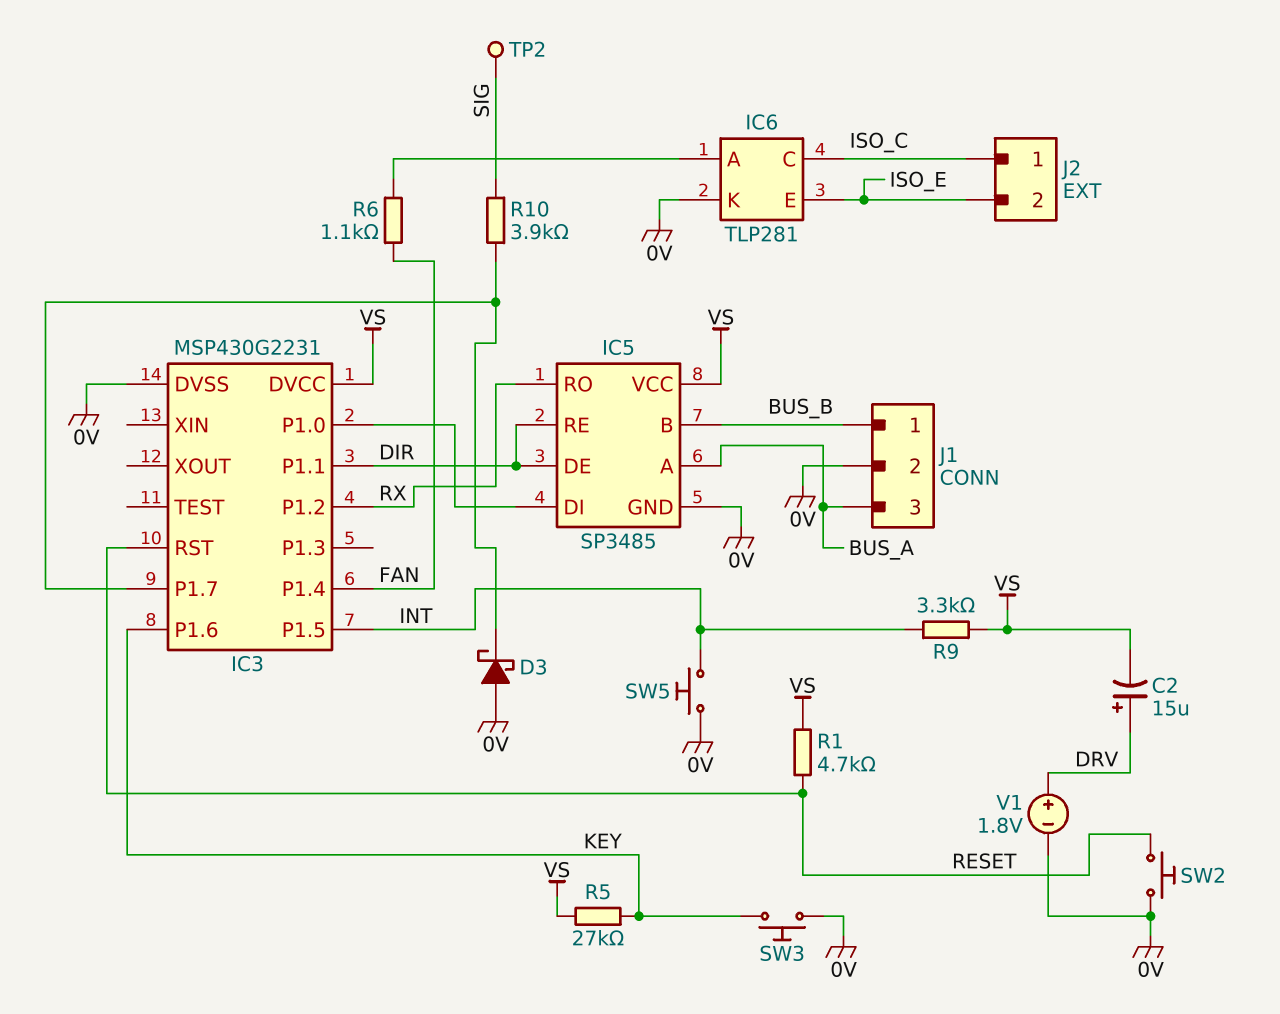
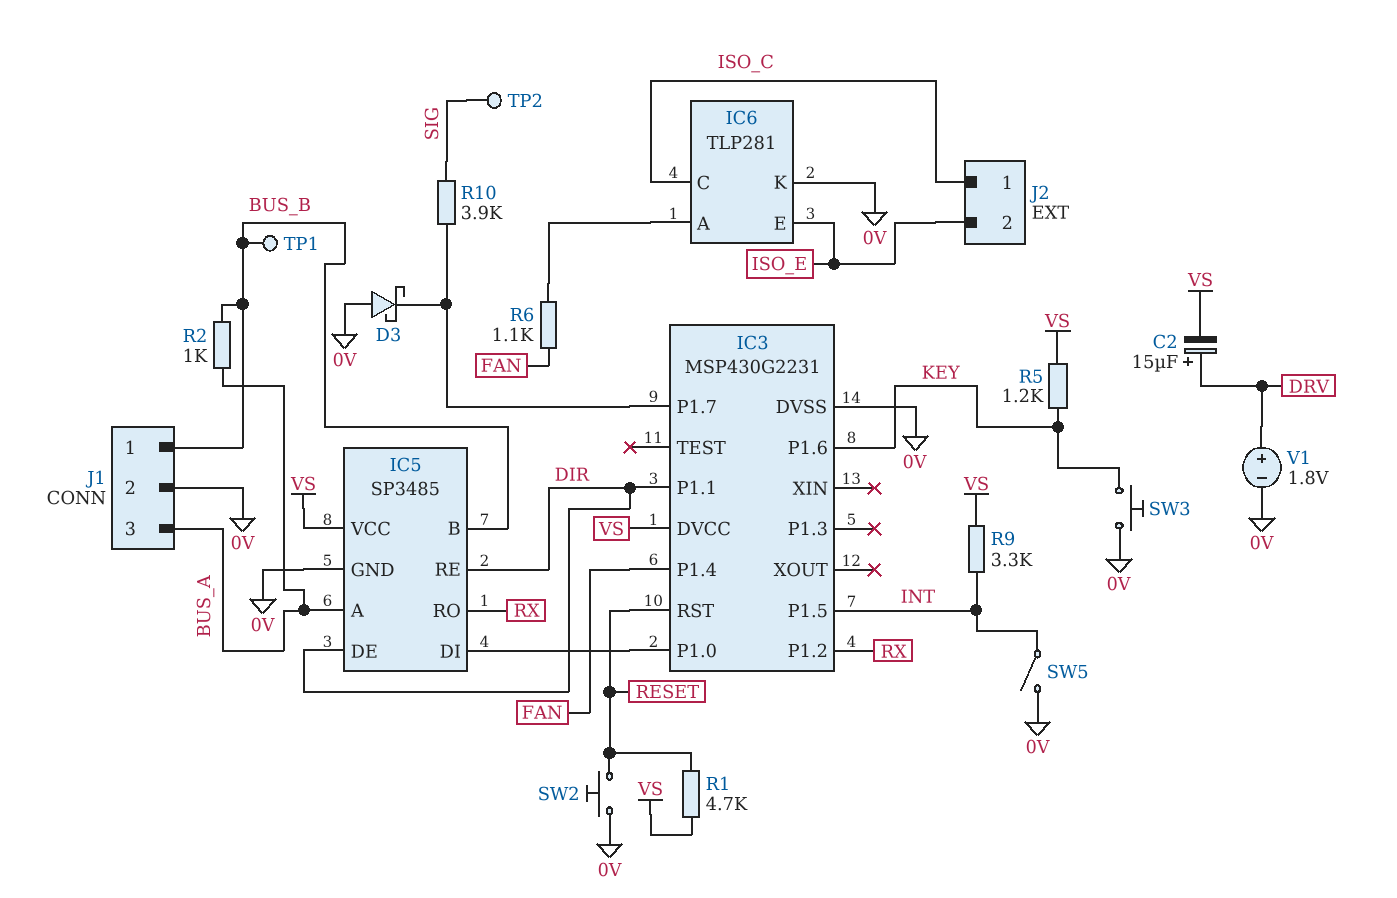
R2: none -> 1k (BUS_A, BUS_B)
R5: 27k (KEY, VS) -> 1.2k (KEY, VS)
SW5: button (0V, INT) -> switch (0V, INT)
TP1: none -> test point (BUS_B)

